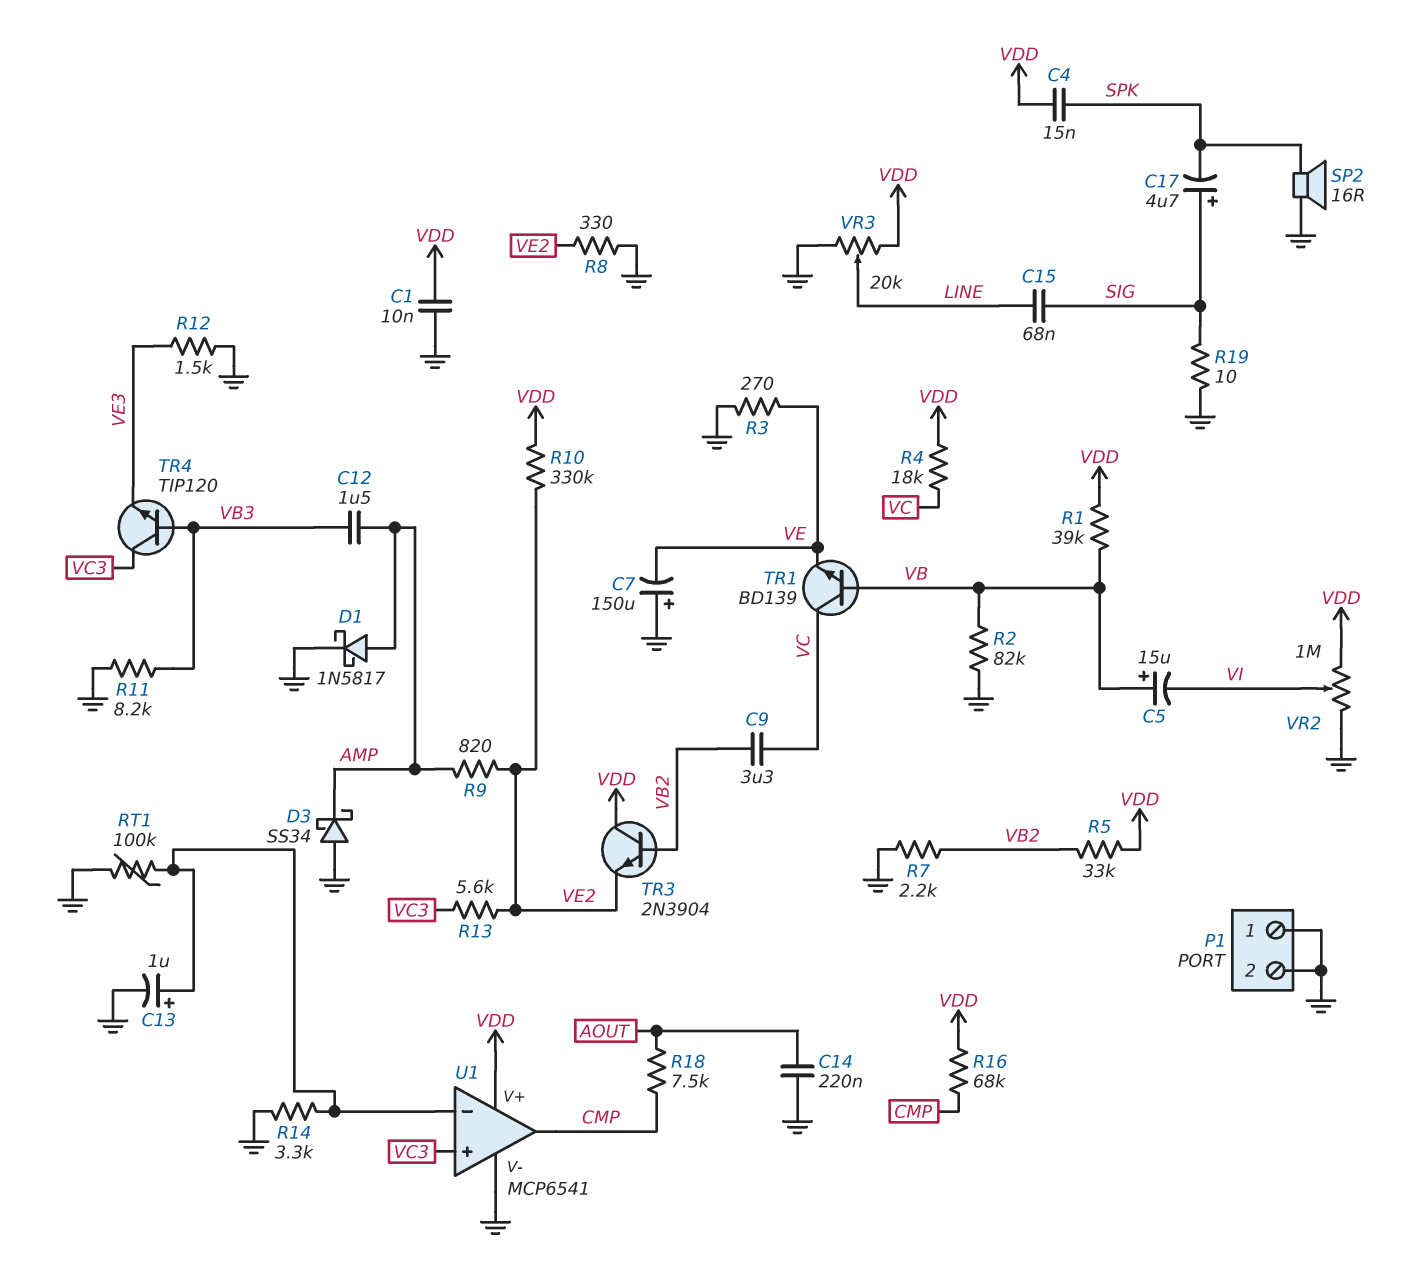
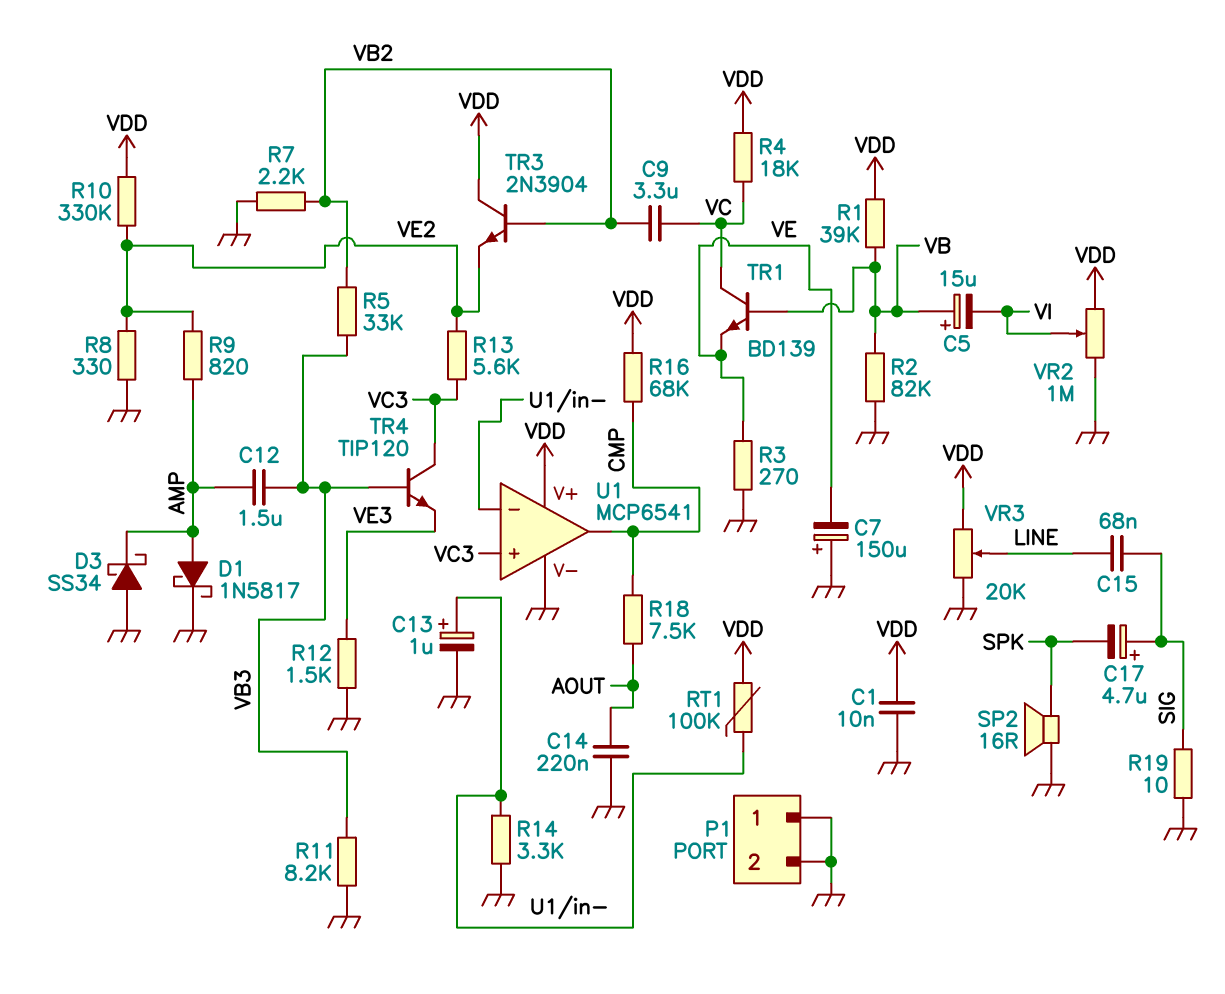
C4: 15nF (SPK, VDD) -> none
R5: 33k (VB2, VDD) -> 33k (VB2, VB3)
RT1: 100k (GND, U1/in-) -> 100k (U1/in-, VDD)

